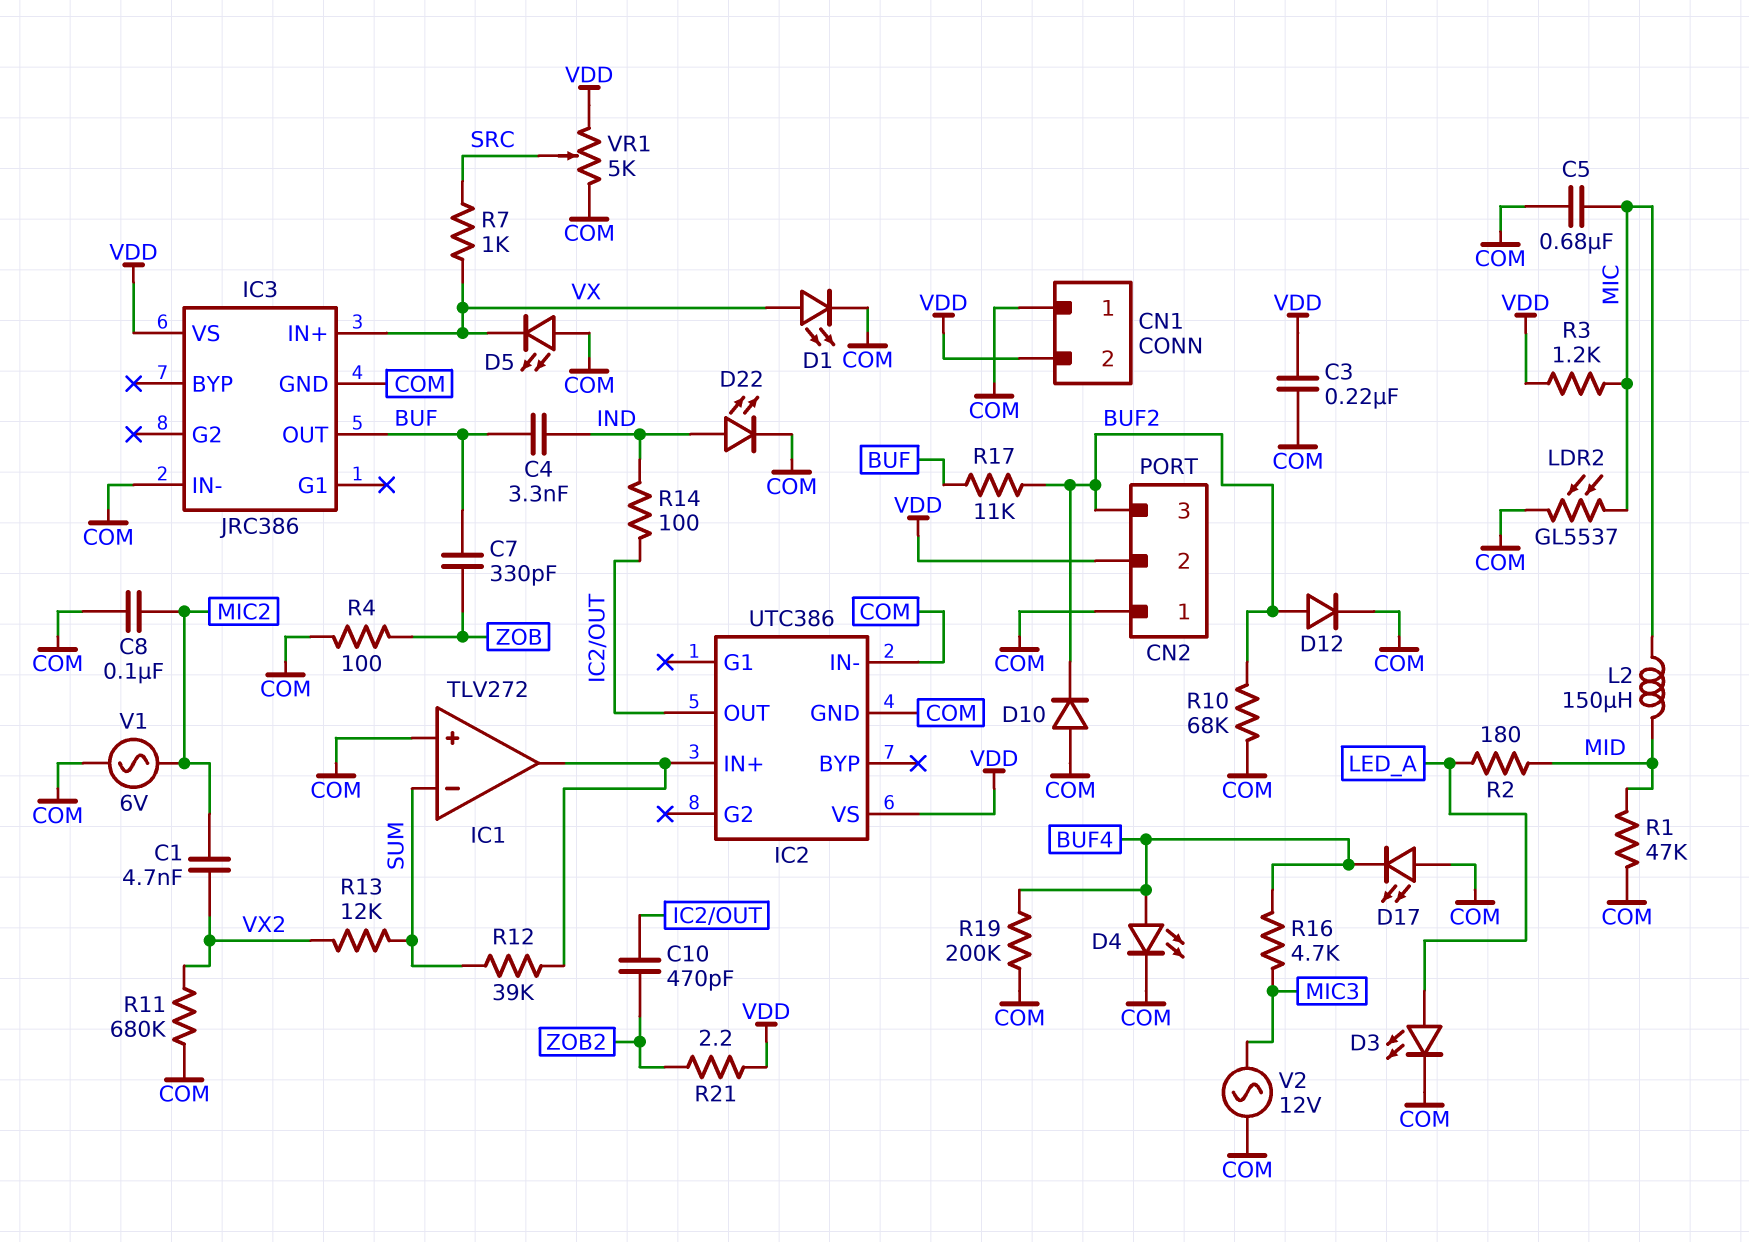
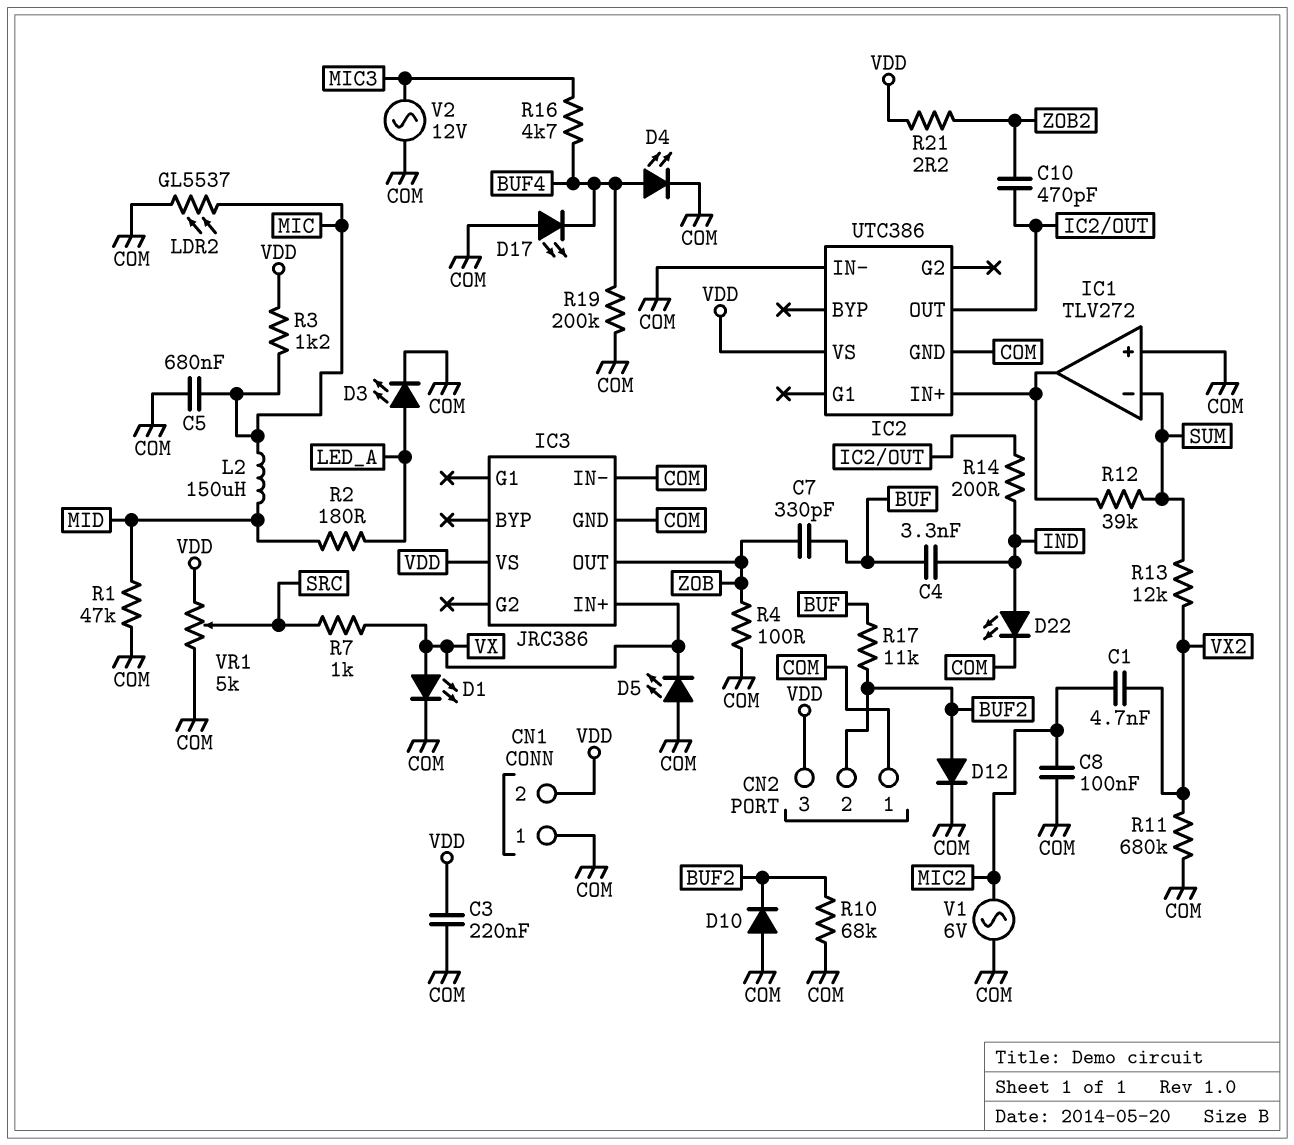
CN2 pin 2: VDD -> BUF2
CN2 pin 3: BUF2 -> VDD
IC3 pin OUT: BUF -> ZOB
R14: 100 (IC2/OUT, IND) -> 200 (IC2/OUT, IND)

